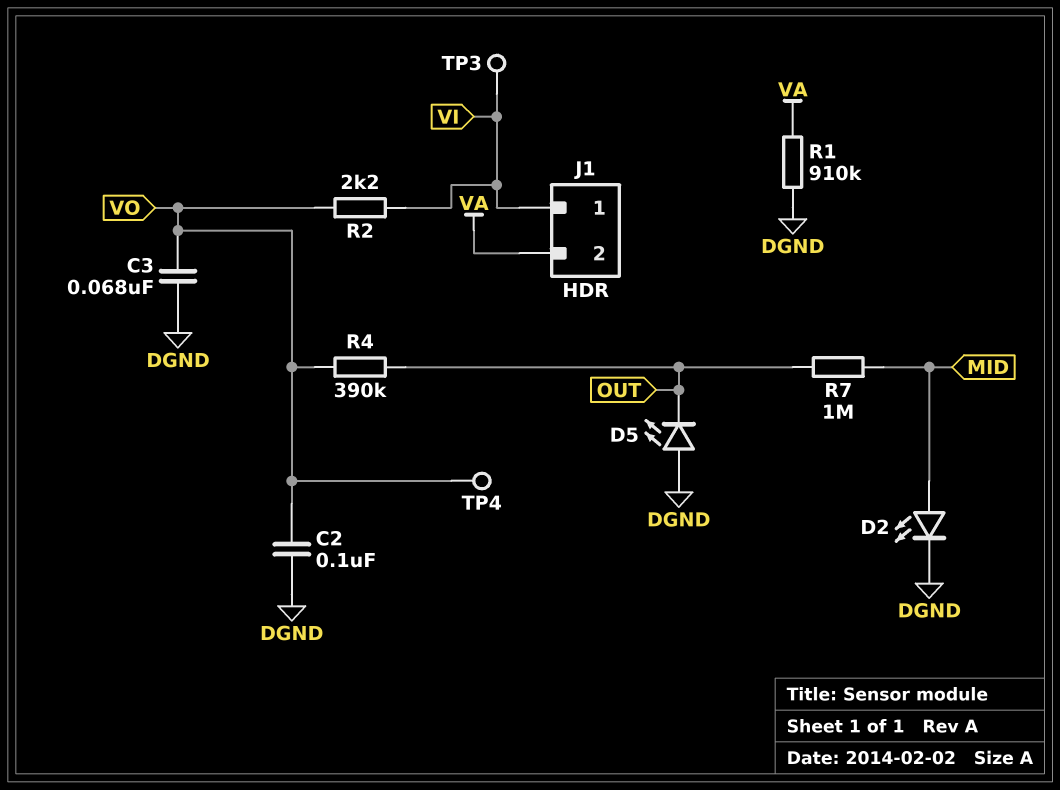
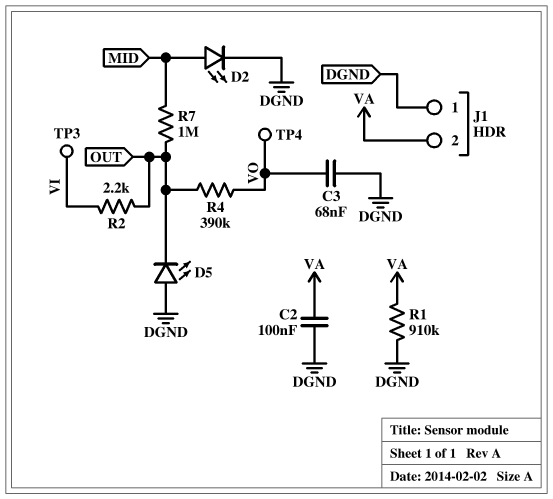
C2: 100nF (DGND, VO) -> 100nF (DGND, VA)
J1 pin 1: VI -> DGND
R2: 2.2k (VI, VO) -> 2.2k (OUT, VI)

